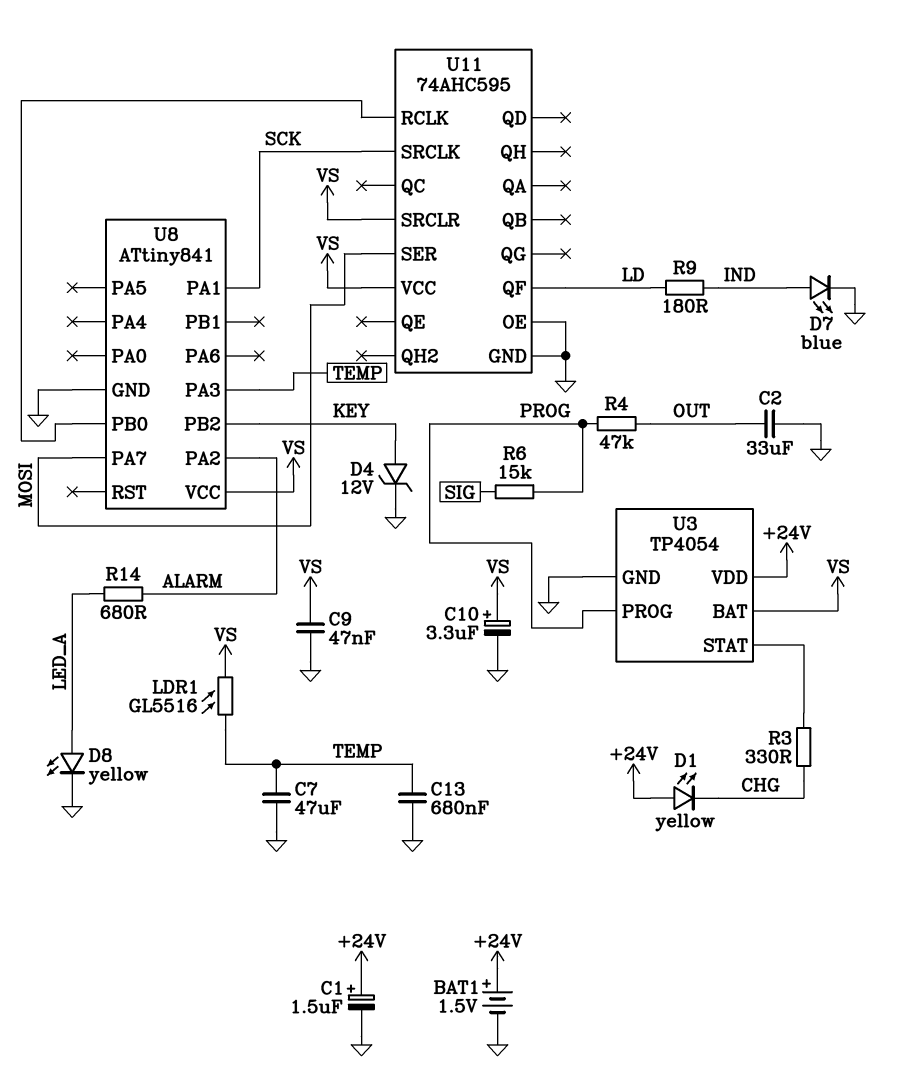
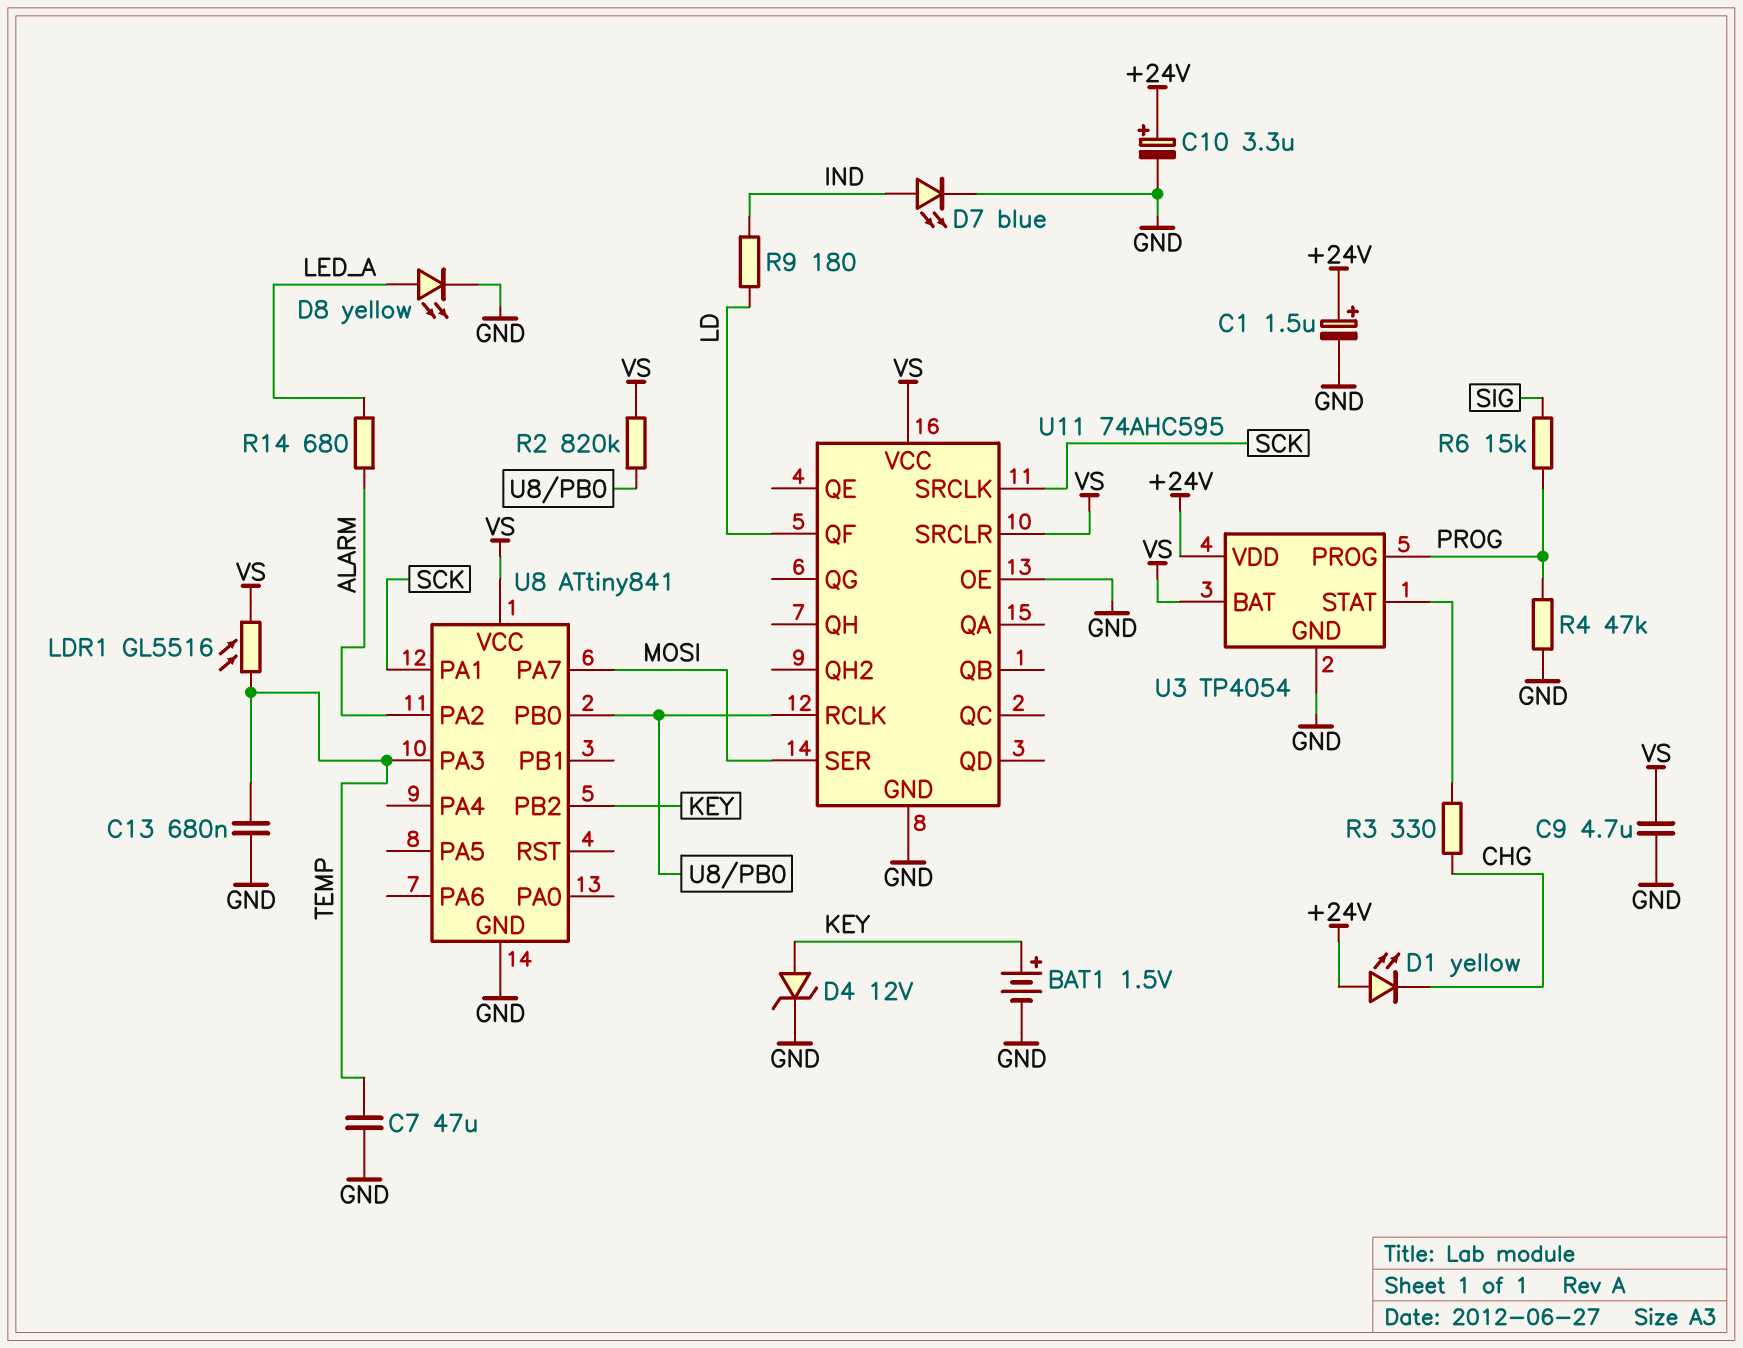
BAT1: 1.5V (plus +24V, minus GND) -> 1.5V (plus KEY, minus GND)
C2: 33uF (GND, OUT) -> none
C9: 47nF (GND, VS) -> 4.7uF (GND, VS)
C10: 3.3uF (plus VS, minus GND) -> 3.3uF (plus +24V, minus GND)
R2: none -> 820k (U8/PB0, VS)
R4: 47k (OUT, PROG) -> 47k (GND, PROG)

